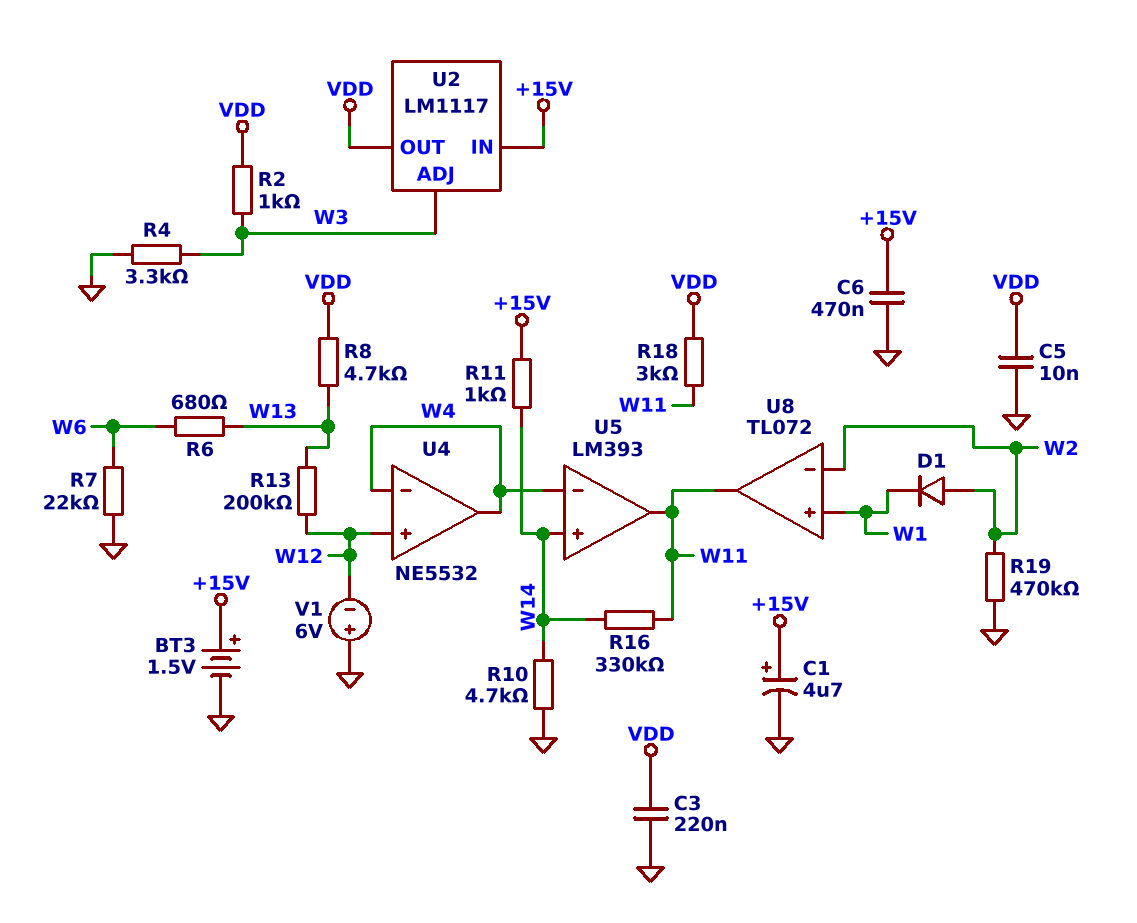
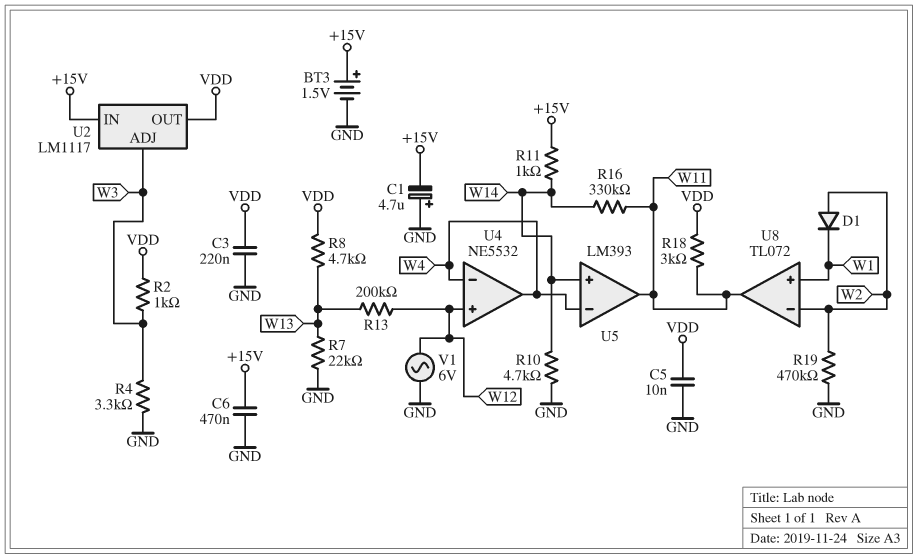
C1: 4.7uF (plus +15V, minus GND) -> 4.7uF (plus GND, minus +15V)
R6: 680 (W6, W13) -> none
R7: 22k (GND, W6) -> 22k (GND, W13)
V1: 6V (plus GND, minus W12) -> AC 6V (GND, W12)

